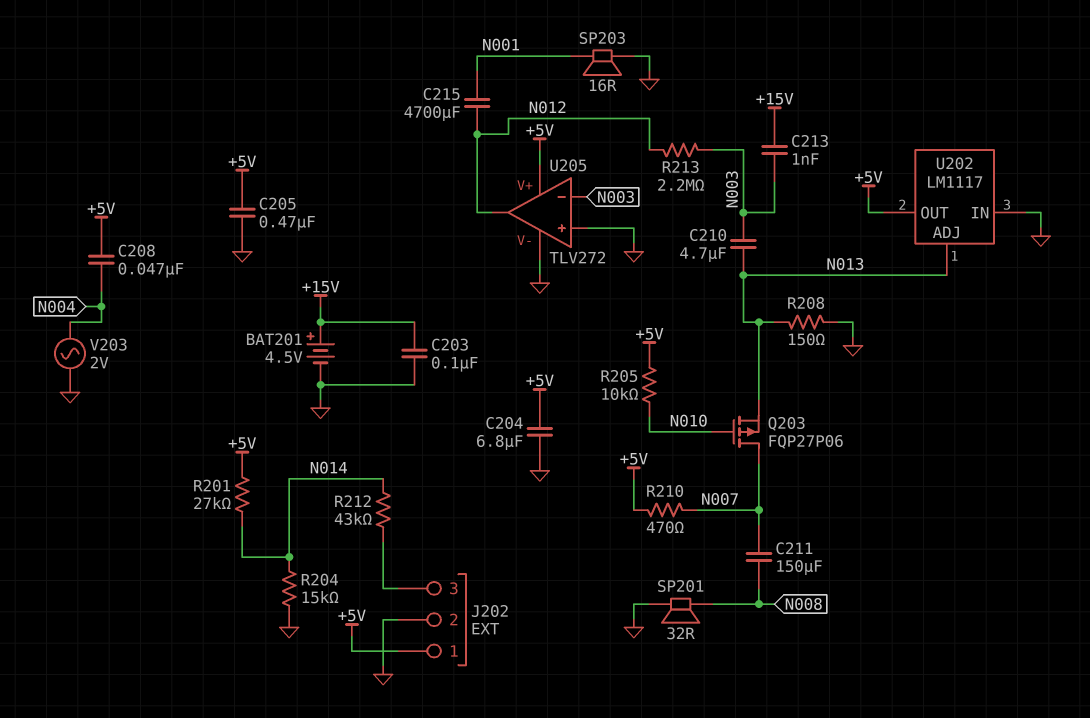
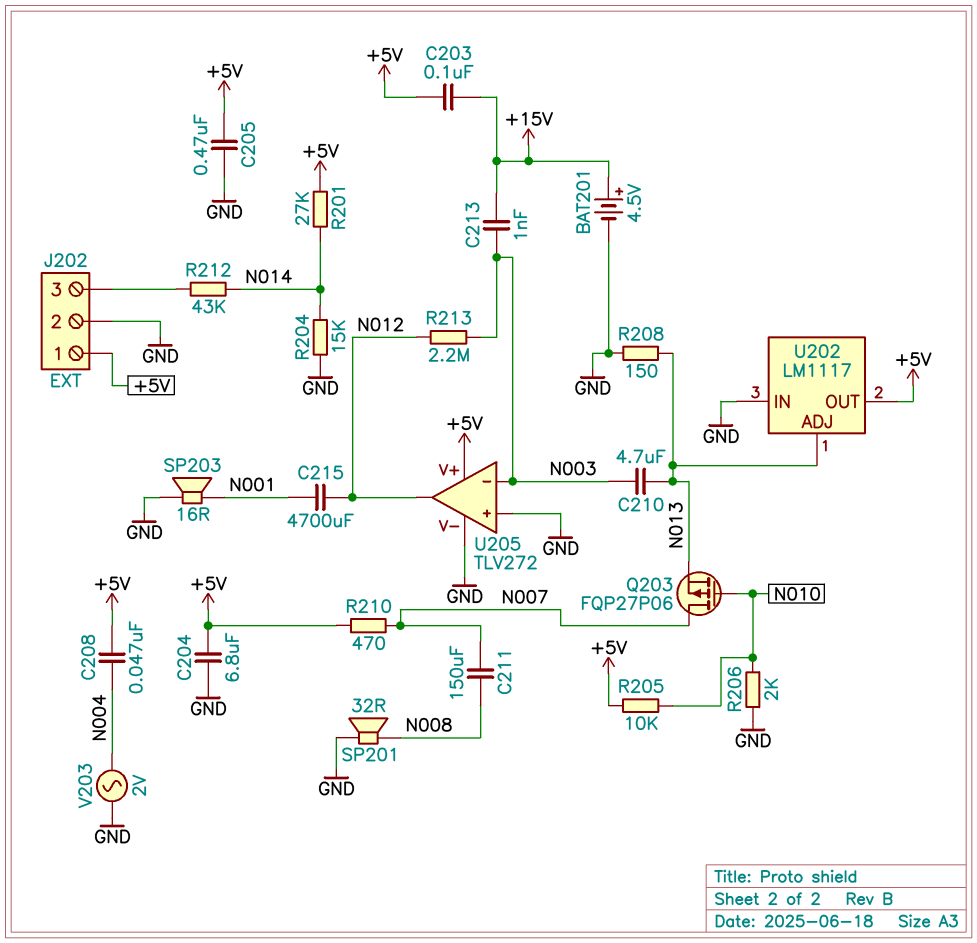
C203: 100nF (+15V, GND) -> 100nF (+5V, +15V)
R206: none -> 2k (GND, N010)

